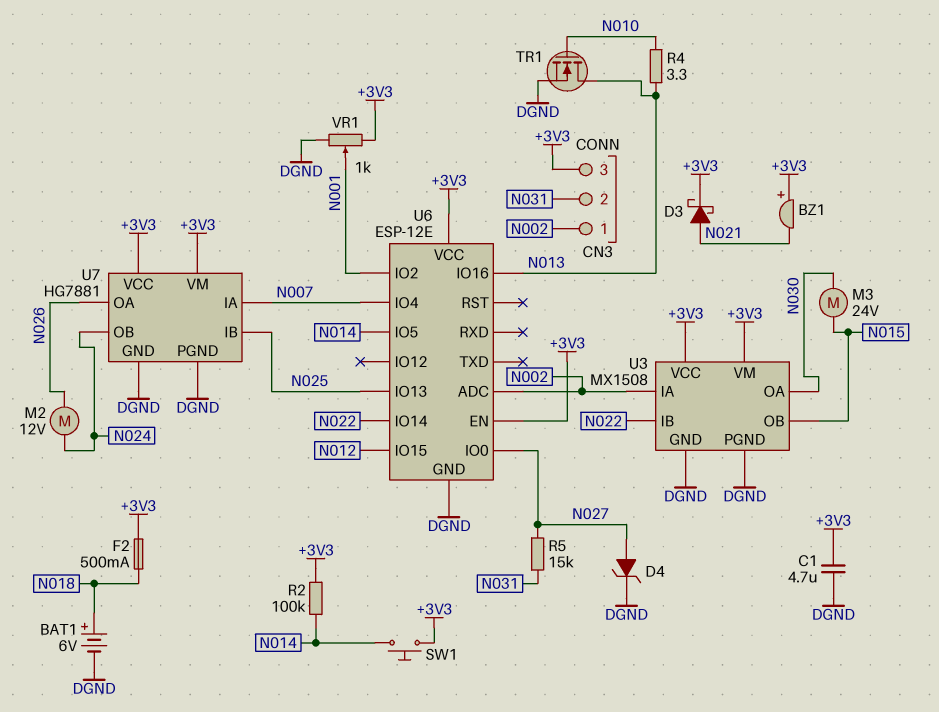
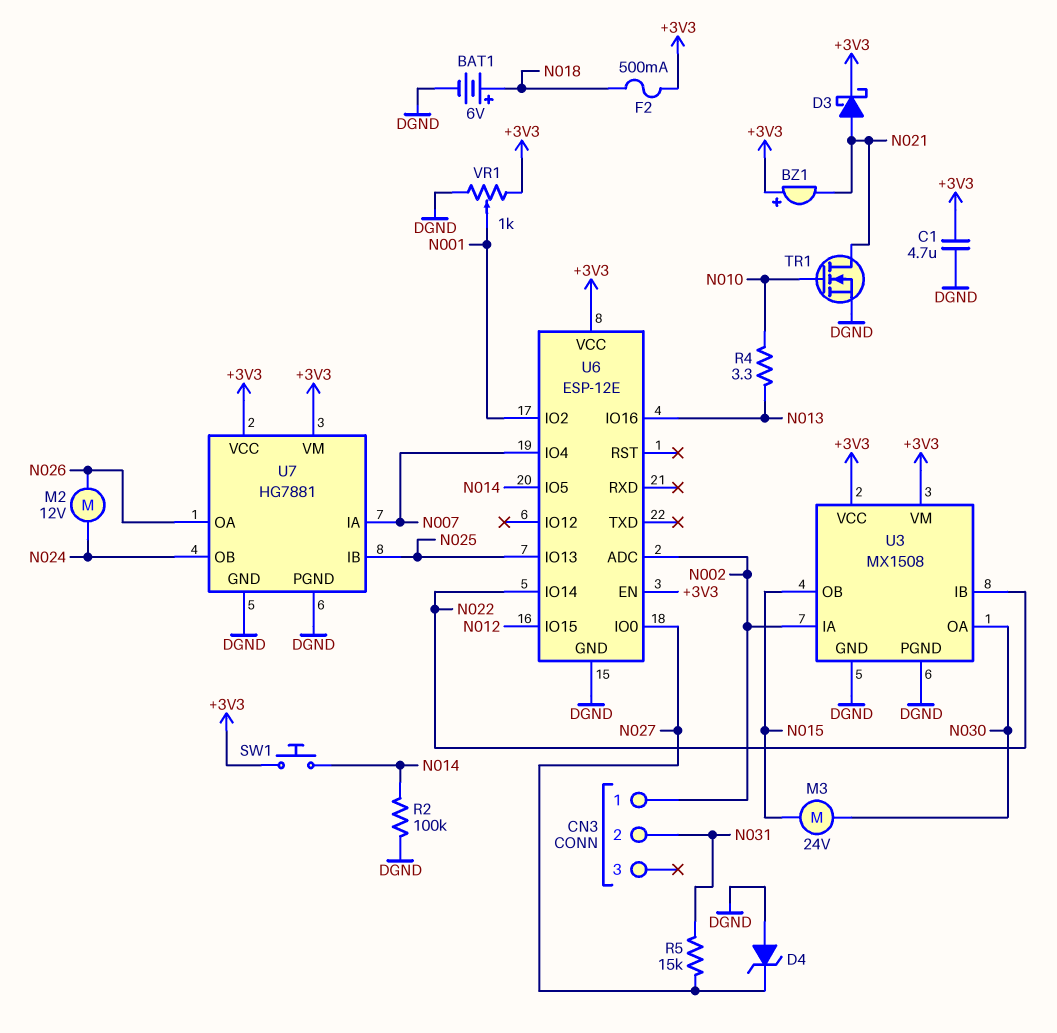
CN3 pin 3: +3V3 -> none
D4: zener (A N027, K DGND) -> zener (A DGND, K N027)
R2: 100k (+3V3, N014) -> 100k (DGND, N014)
TR1: NMOS (G N010, D N013, S DGND) -> NMOS (G N010, D N021, S DGND)

